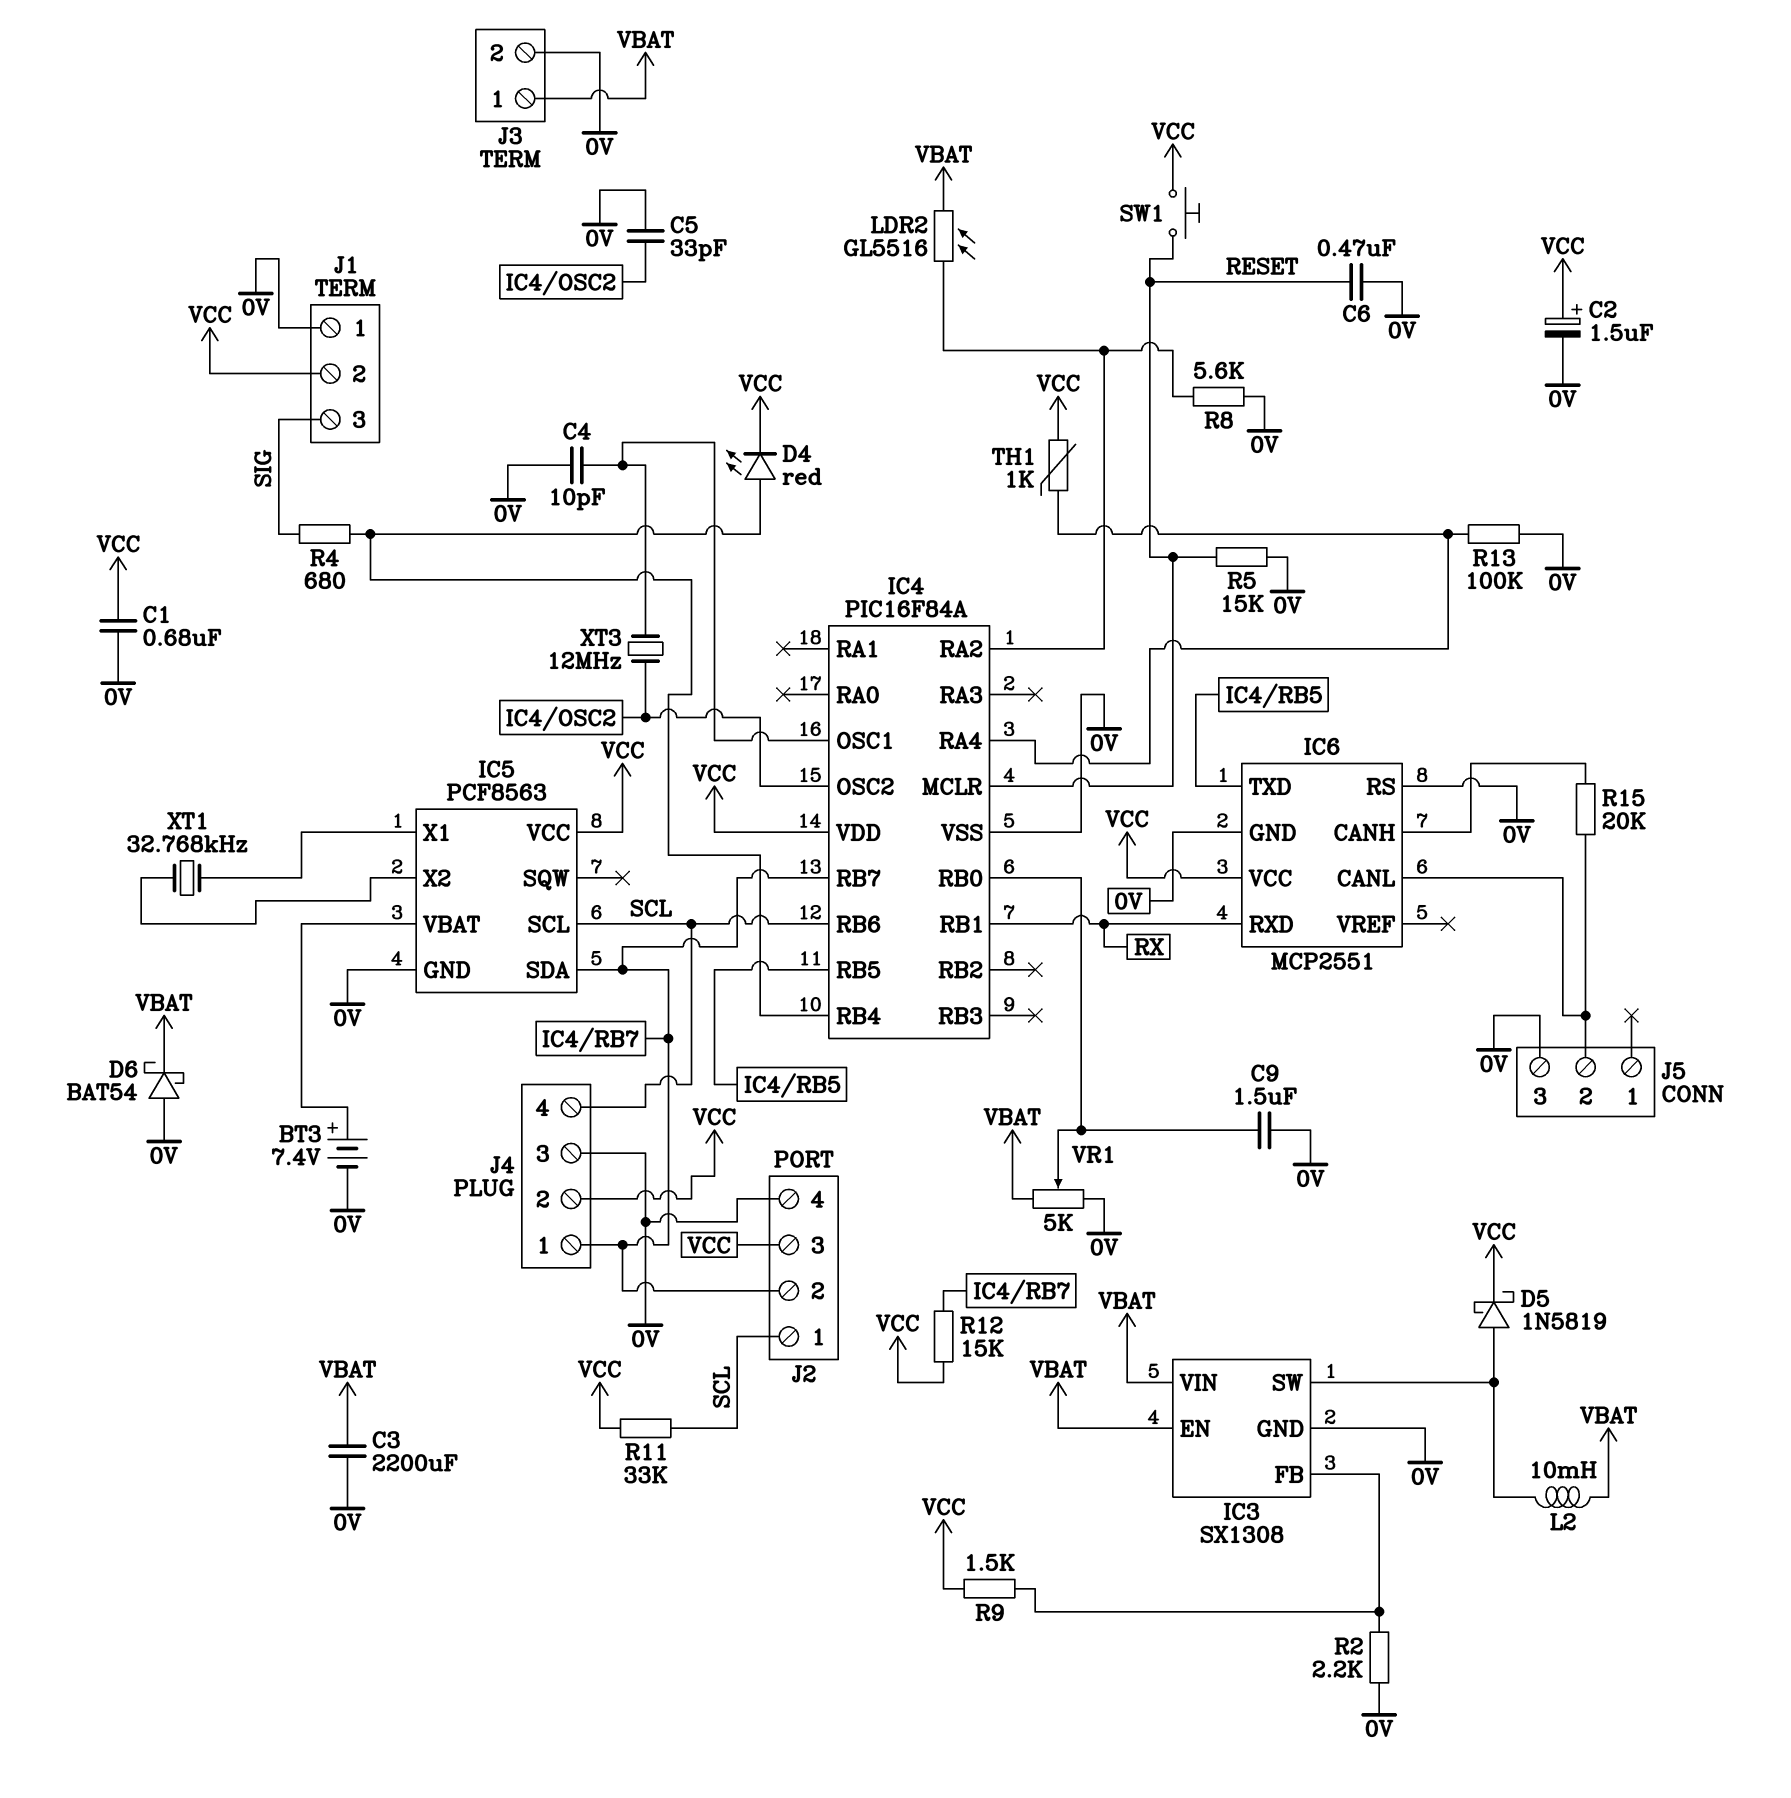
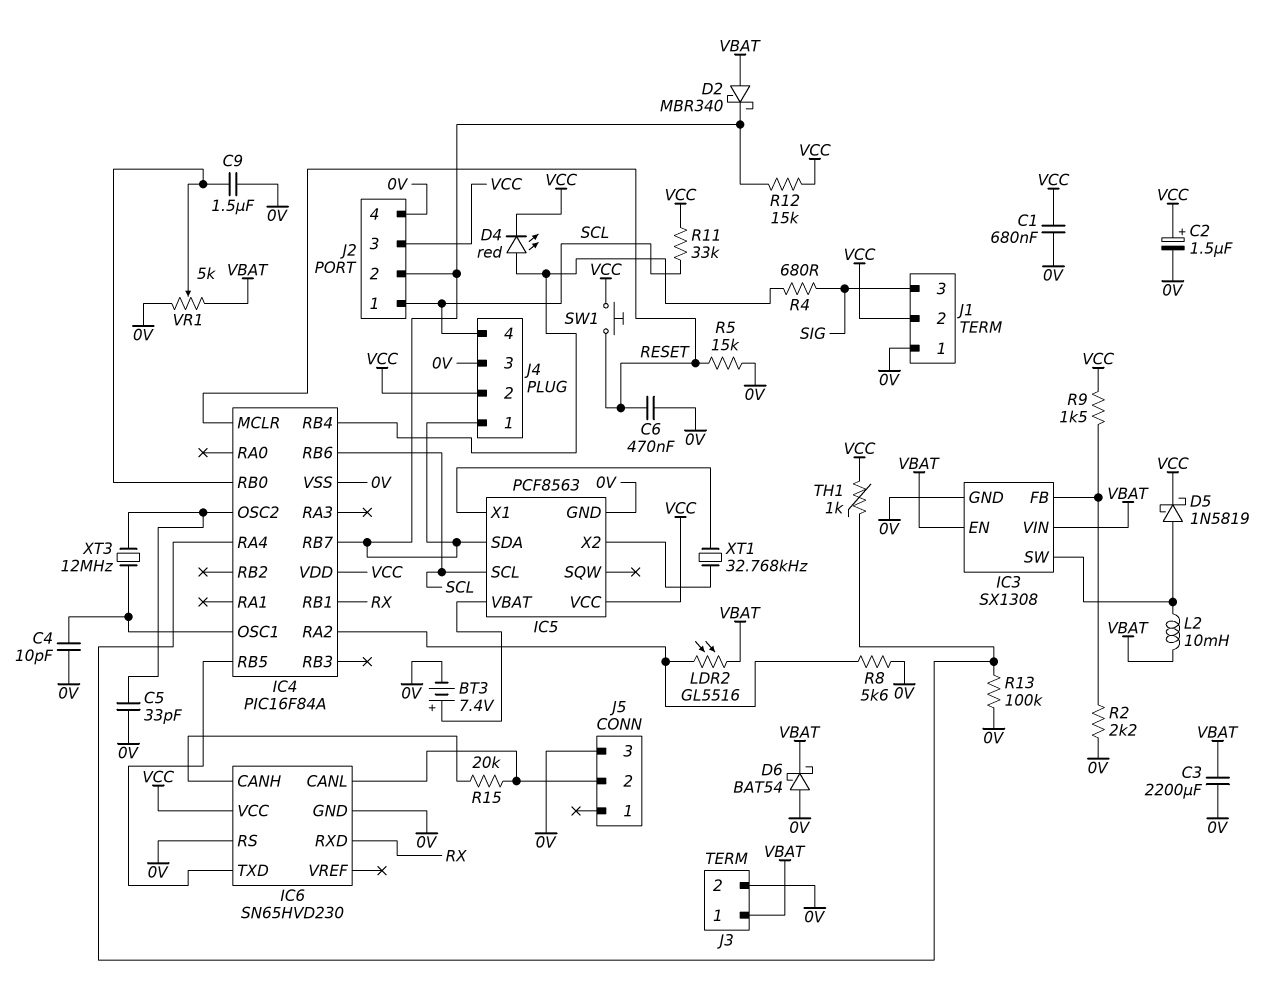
D2: none -> schottky MBR340 (A VBAT, K IC4/RB7)
IC6: MCP2551 -> SN65HVD230

